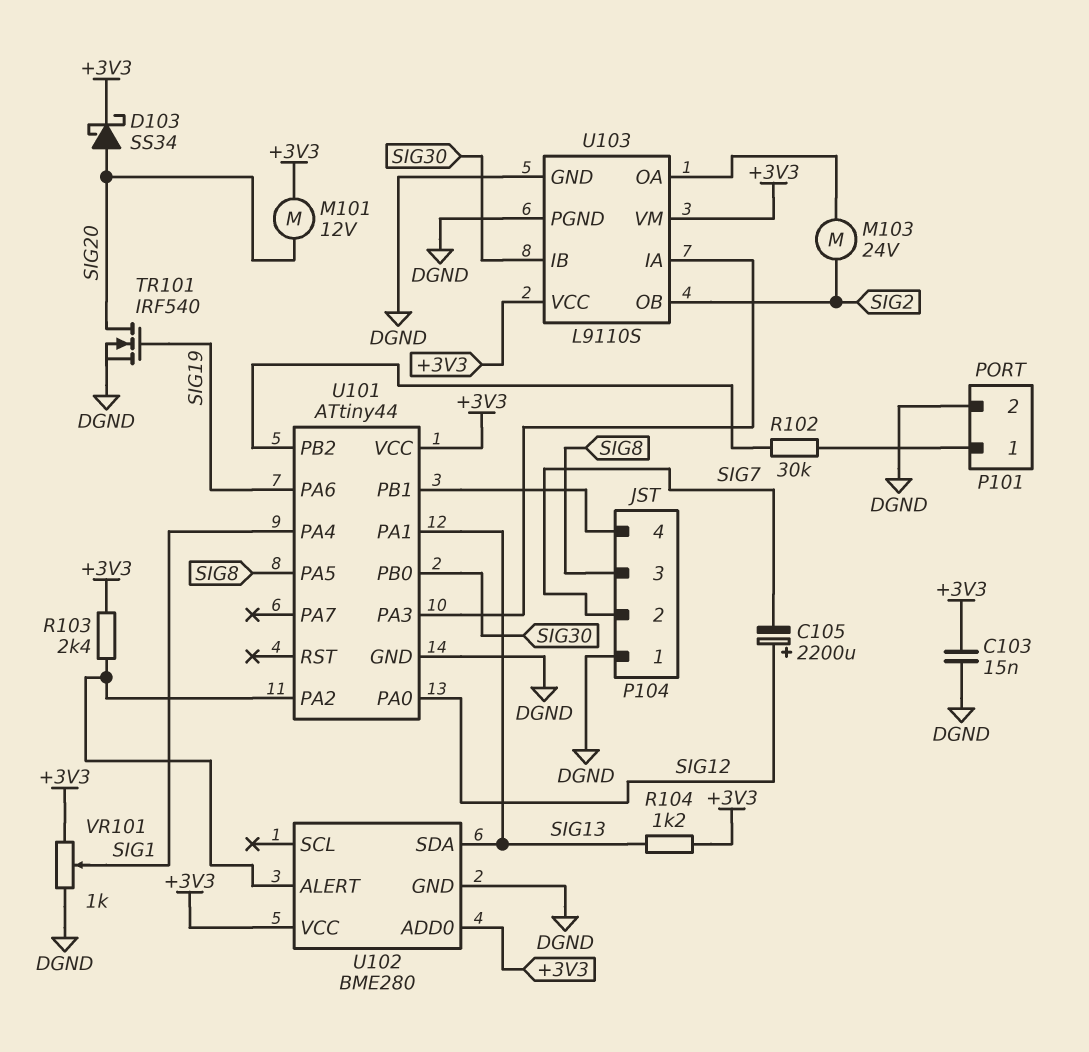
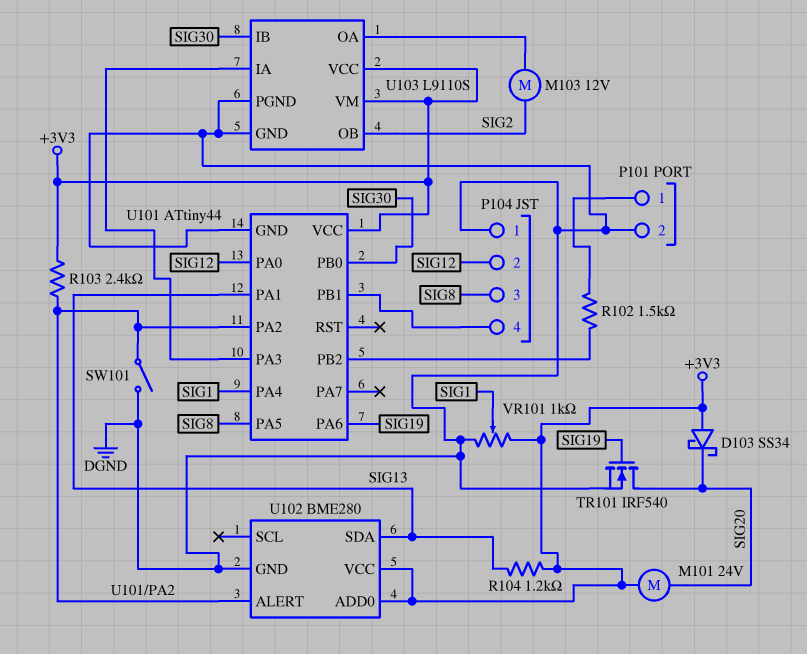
C103: 15nF (+3V3, DGND) -> none
C105: 2200uF (plus SIG12, minus SIG7) -> none
D103: schottky SS34 (A SIG20, K +3V3) -> schottky SS34 (A +3V3, K SIG20)
M101: motor 12V (+3V3, SIG20) -> motor 24V (+3V3, SIG20)
M103: motor 24V (SIG2, U103/OA) -> motor 12V (SIG2, U103/OA)
P104 pin 2: SIG7 -> SIG12
R102: 30k (P101/1, U101/PB2) -> 1.5k (P101/1, U101/PB2)
SW101: none -> switch (DGND, U101/PA2)

